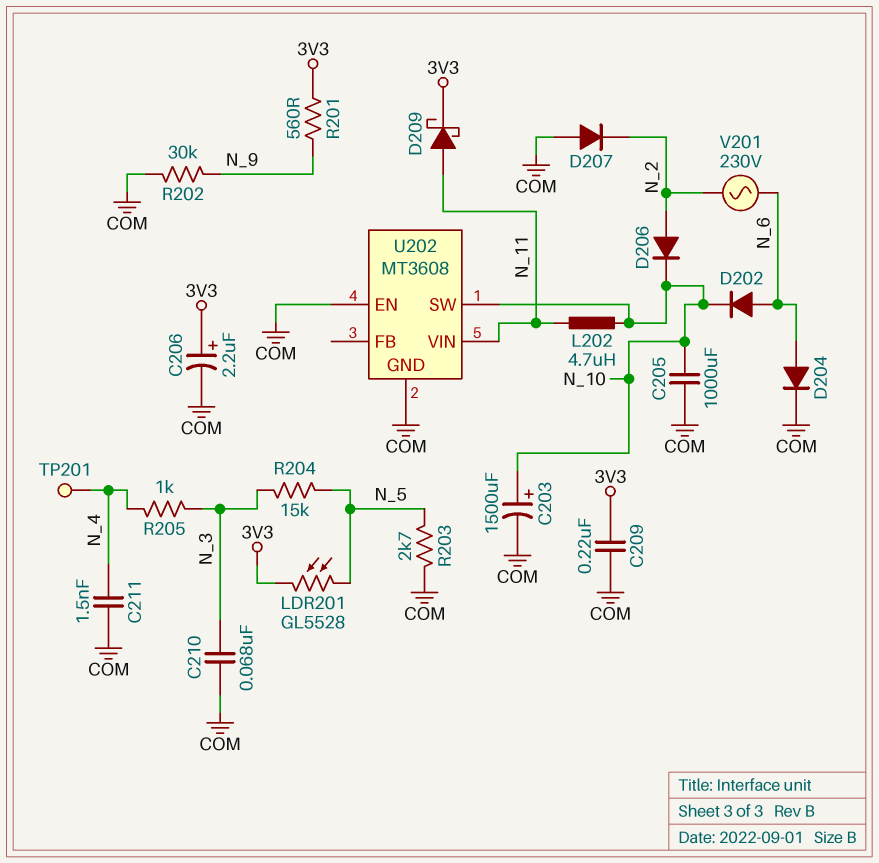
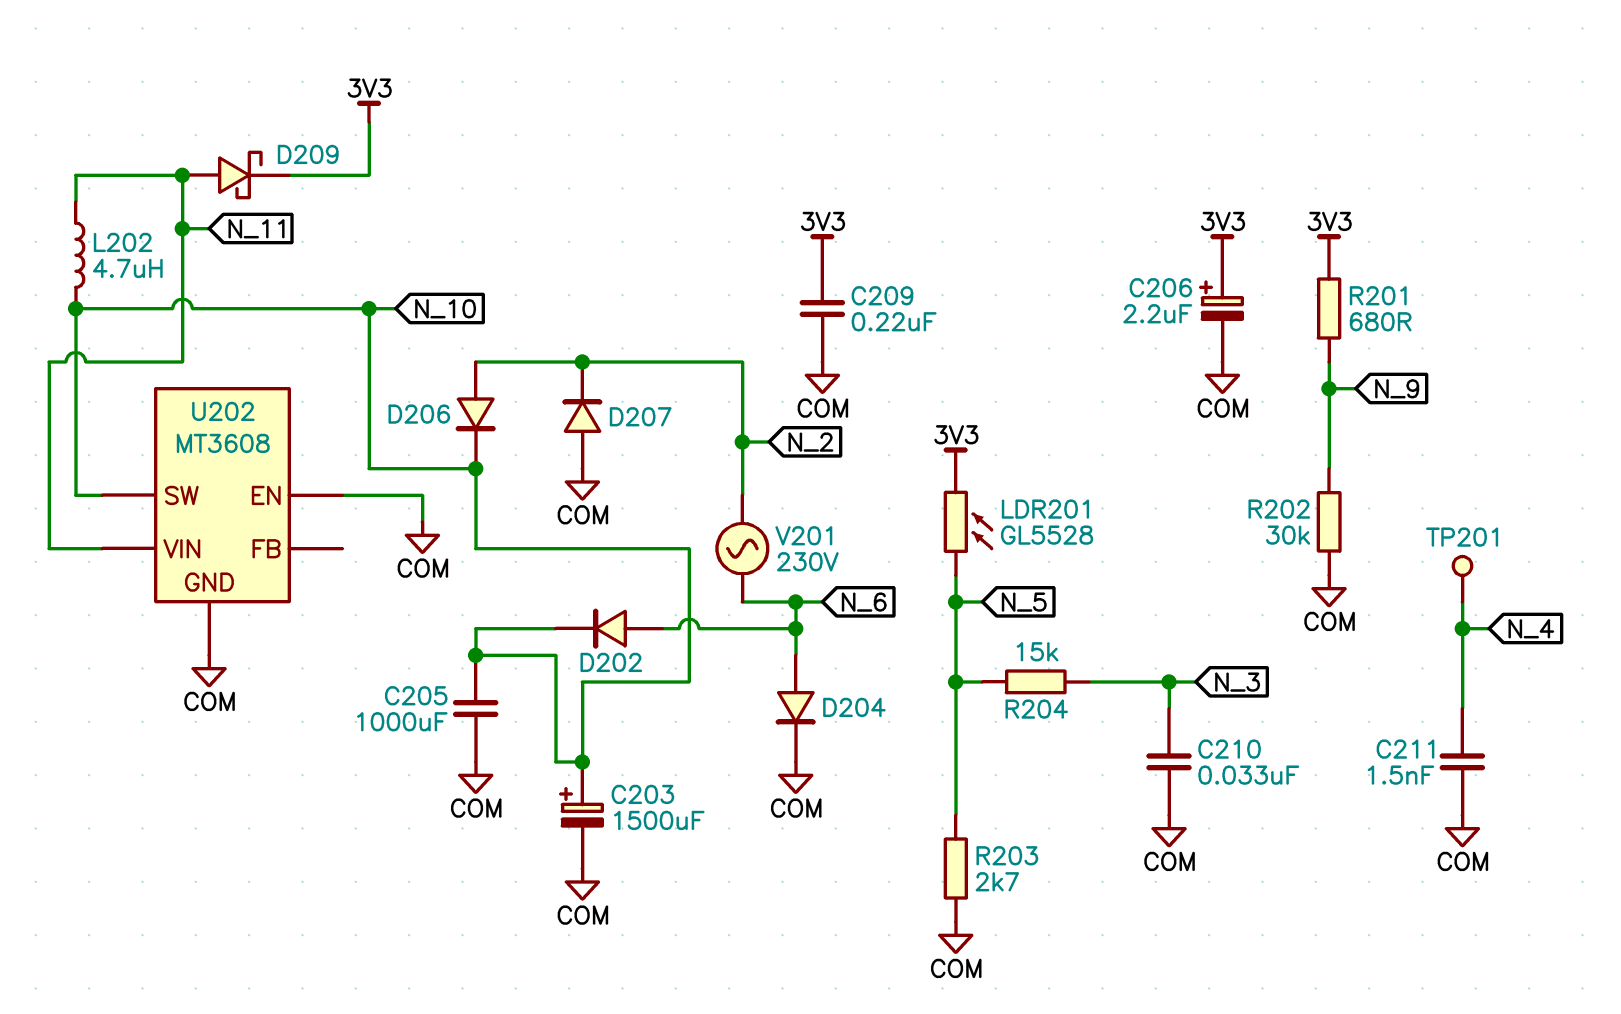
C210: 68nF (COM, N_3) -> 33nF (COM, N_3)
R201: 560 (3V3, N_9) -> 680 (3V3, N_9)
R205: 1k (N_3, N_4) -> none

